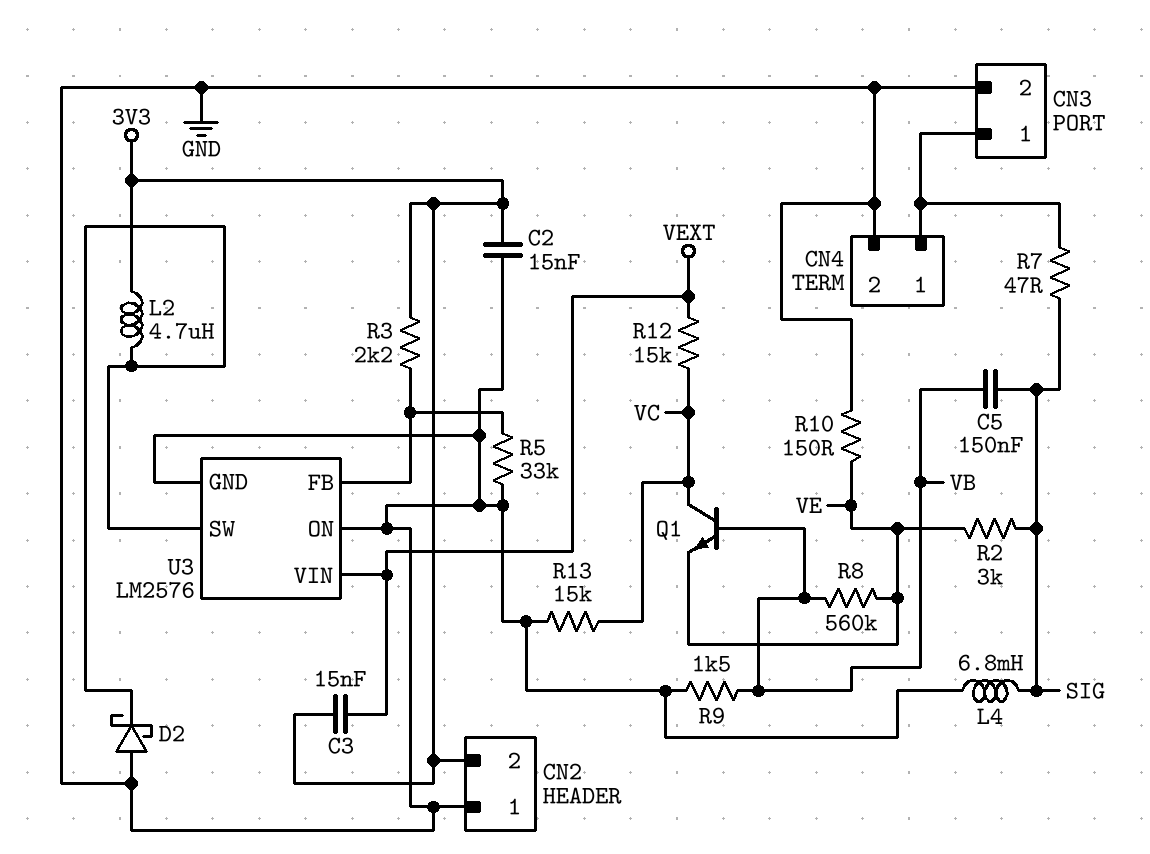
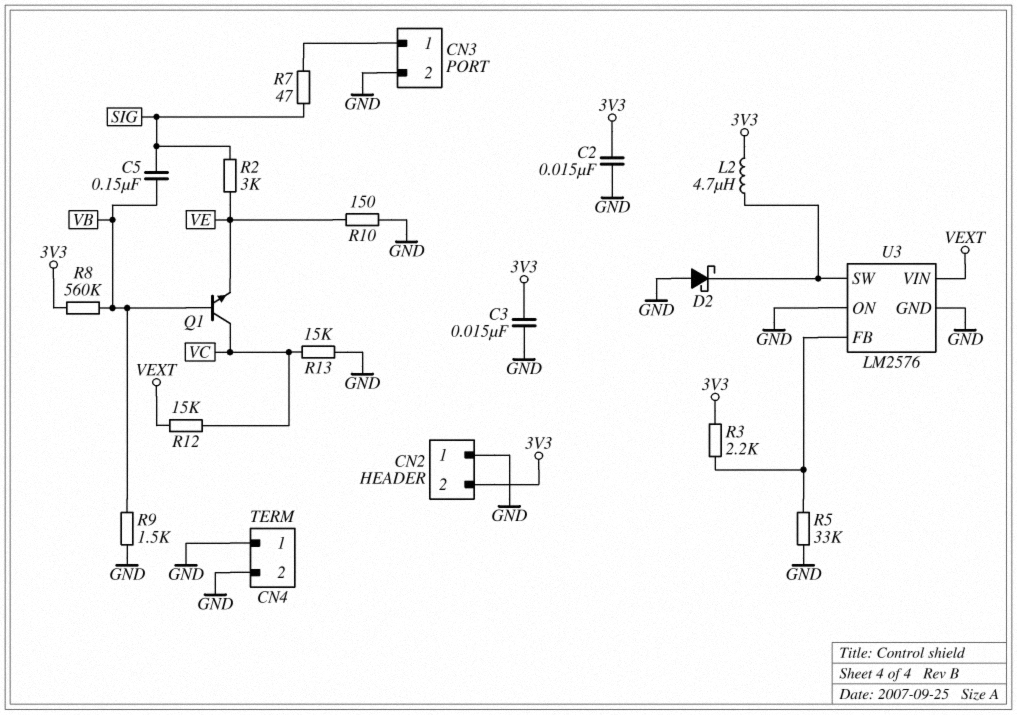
C3: 15nF (3V3, VEXT) -> 15nF (3V3, GND)
CN4 pin 1: CN3/1 -> GND
L4: 6.8mH (GND, SIG) -> none
R8: 560k (VB, VE) -> 560k (3V3, VB)

